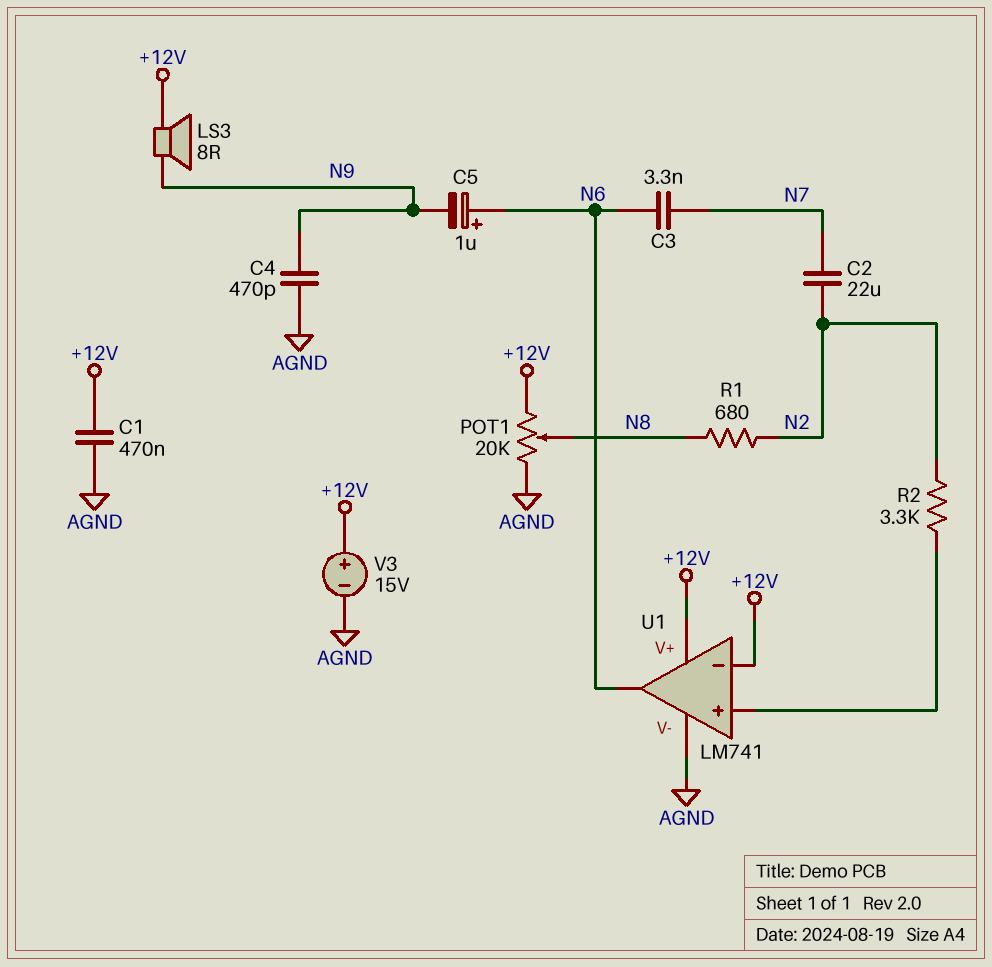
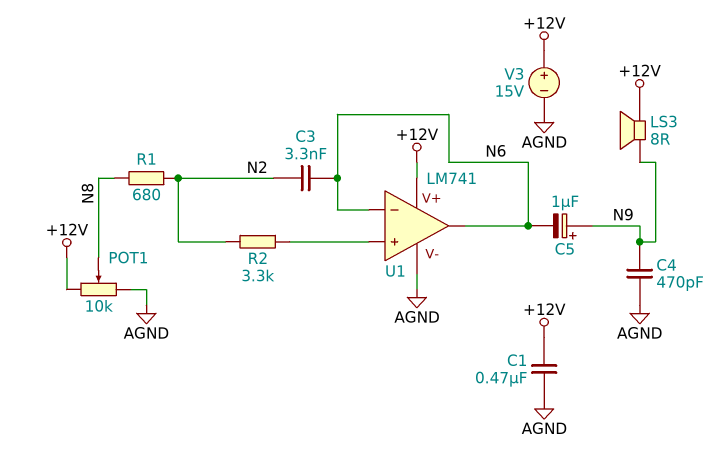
C2: 22uF (N2, N7) -> none
C3: 3.3nF (N6, N7) -> 3.3nF (N2, N6)
C5: 1uF (plus N6, minus N9) -> 1uF (plus N9, minus N6)
POT1: 20k (+12V, AGND, wiper N8) -> 10k (+12V, AGND, wiper N8)
U1 pin in-: +12V -> N6

